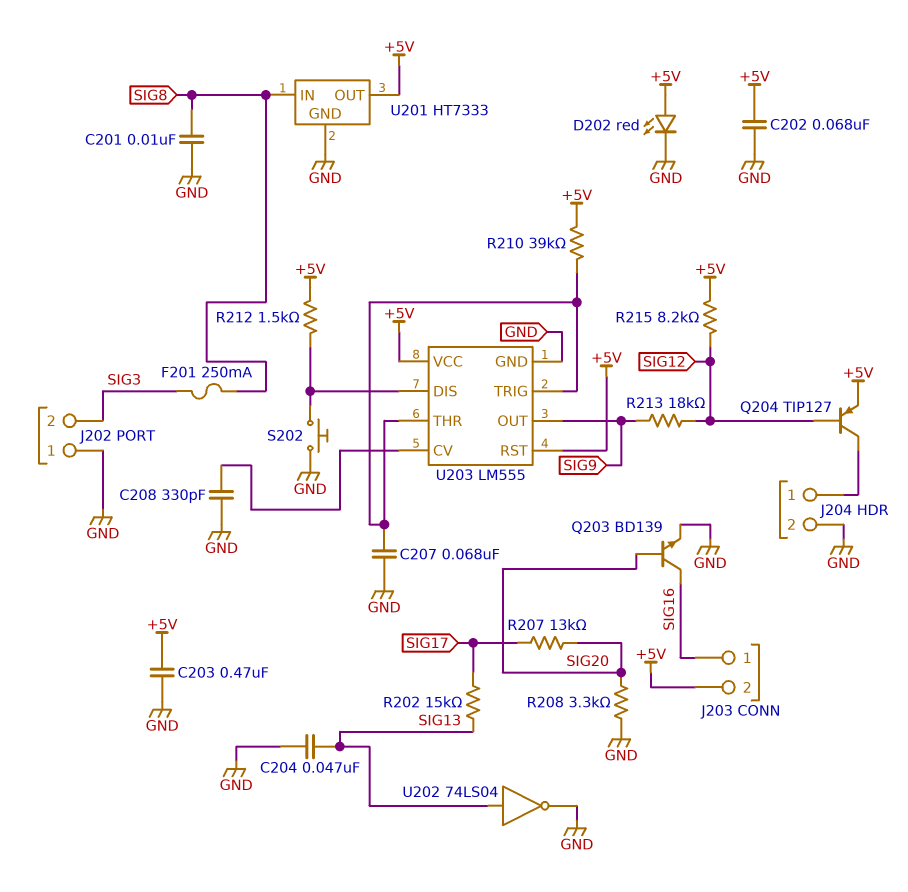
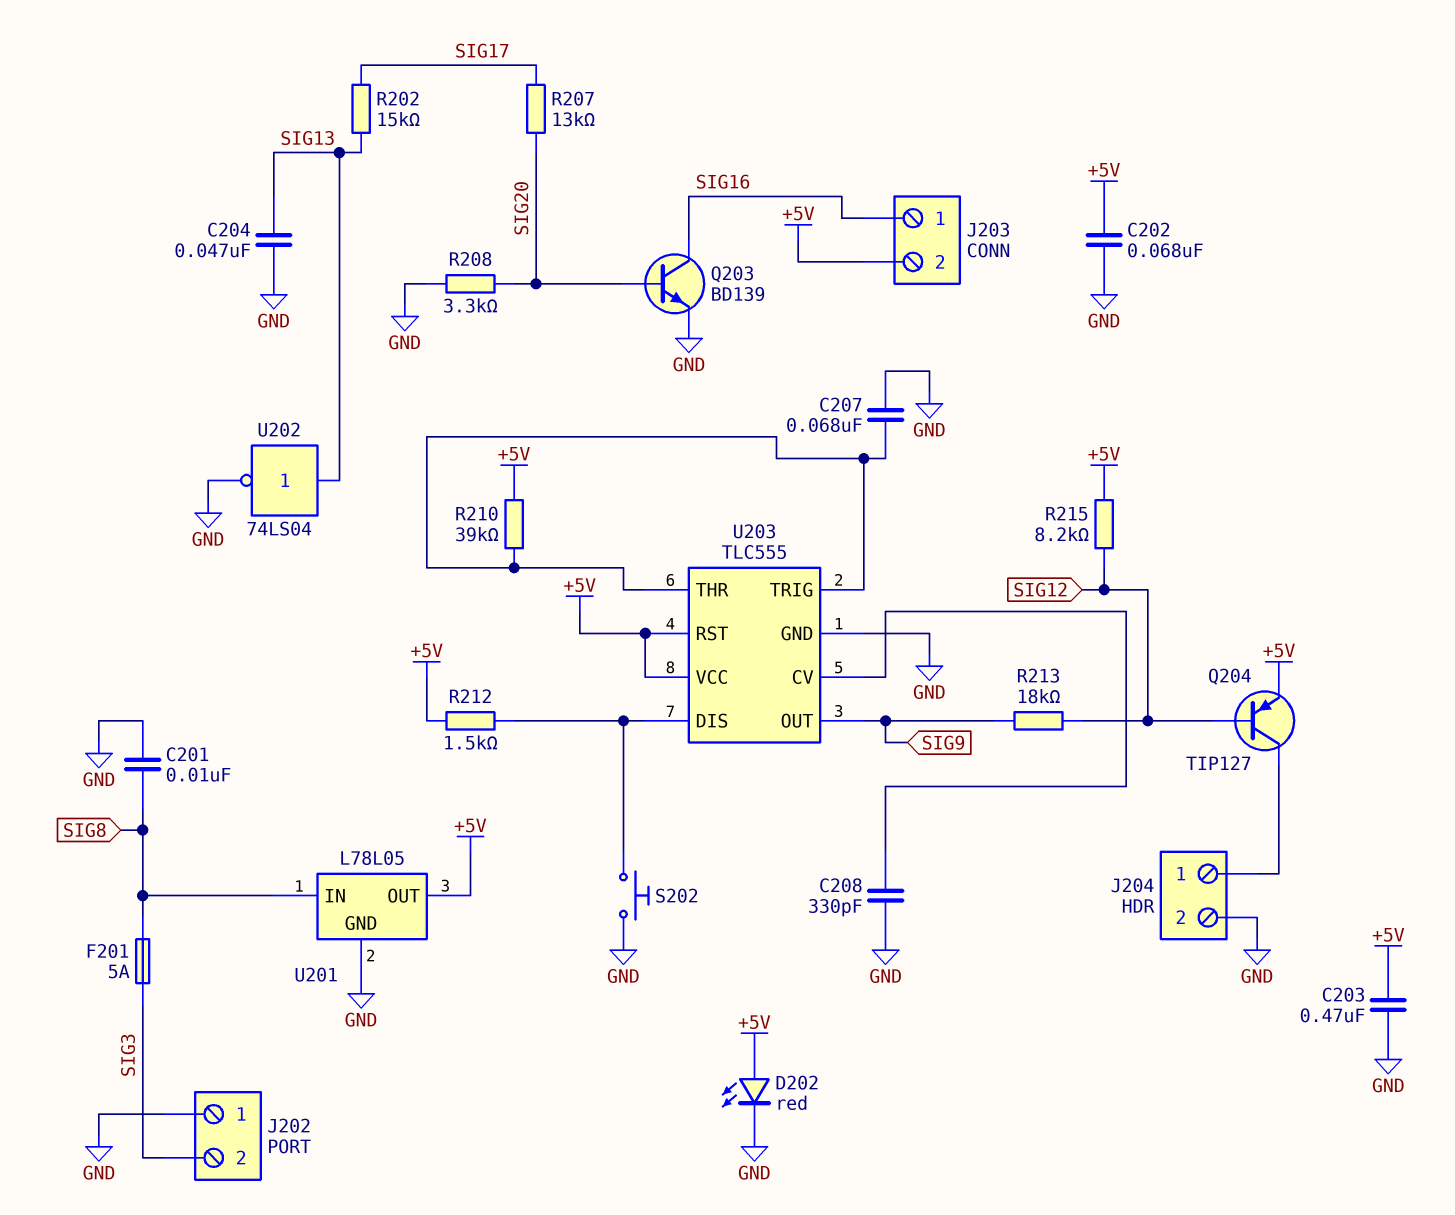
F201: 250mA (SIG3, SIG8) -> 5A (SIG3, SIG8)
U201: HT7333 -> L78L05
U203: LM555 -> TLC555

